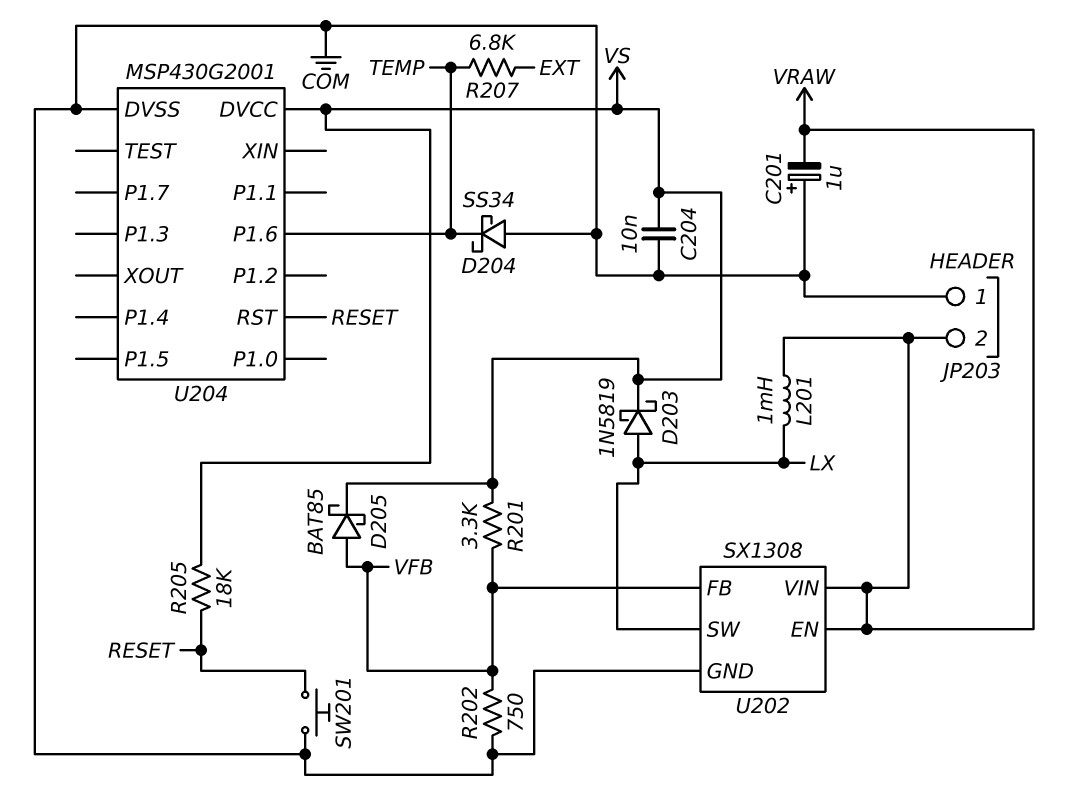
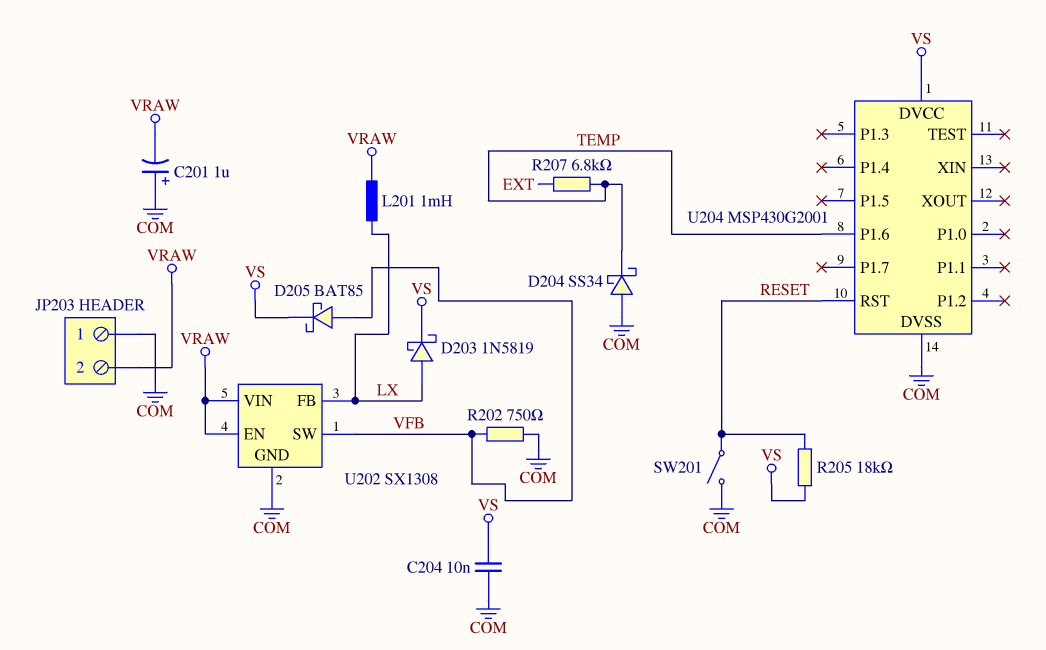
R201: 3.3k (VFB, VS) -> none
SW201: button (COM, RESET) -> switch (COM, RESET)
U202 pin FB: VFB -> LX
U202 pin SW: LX -> VFB

